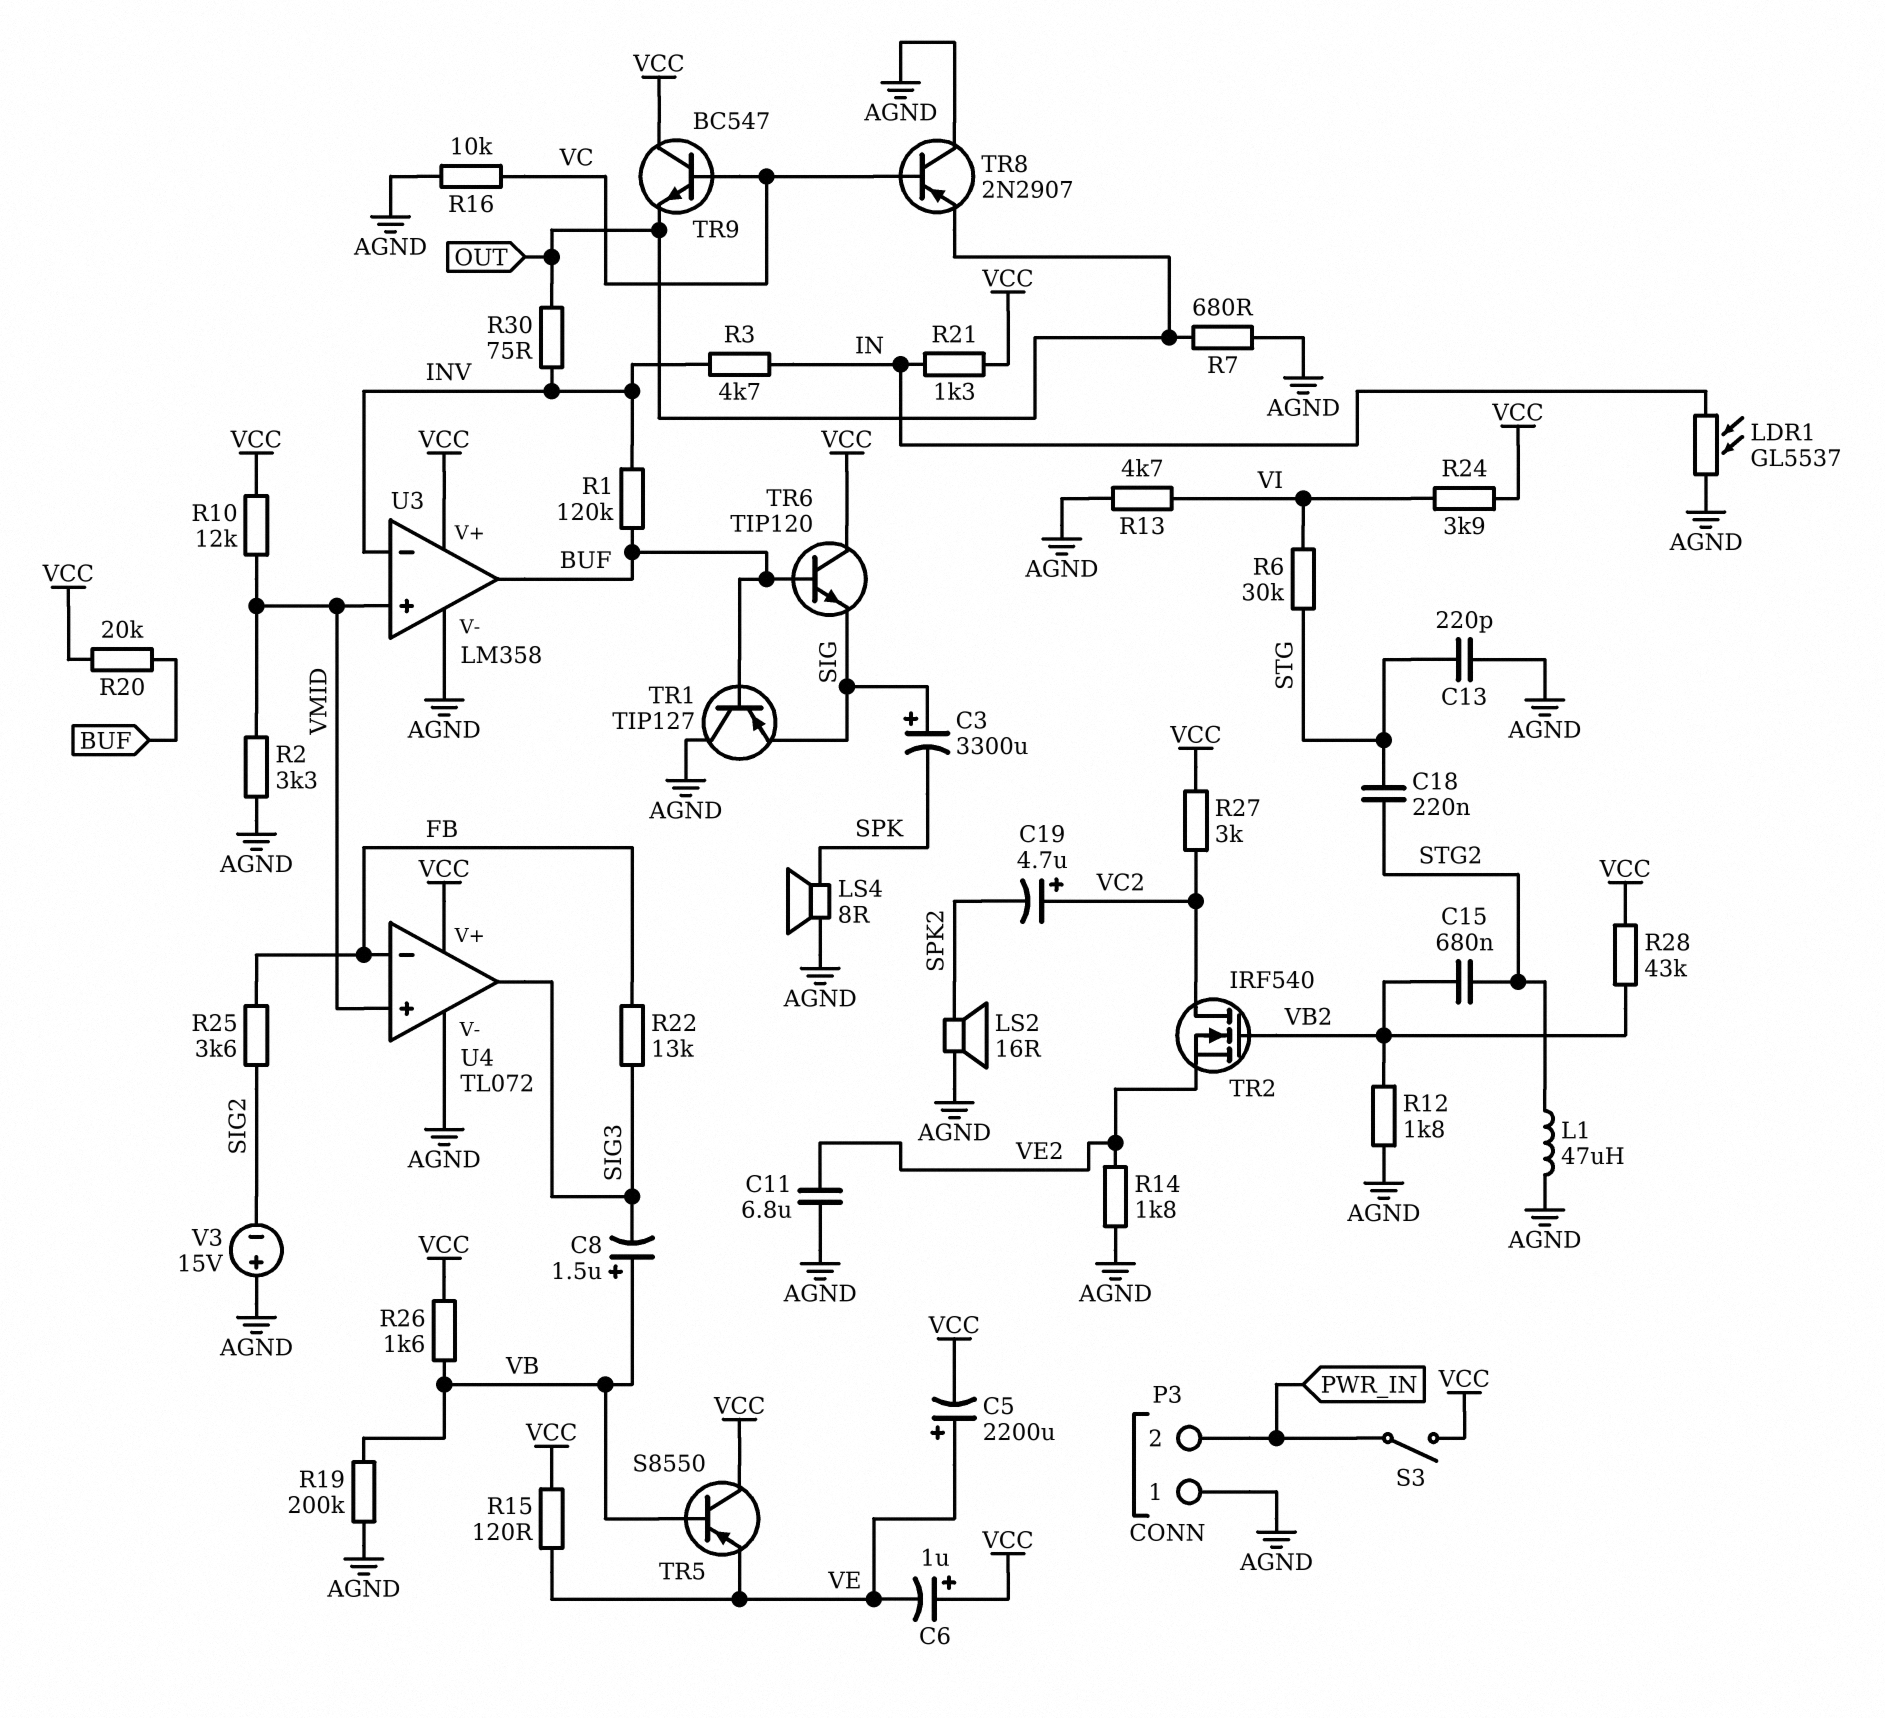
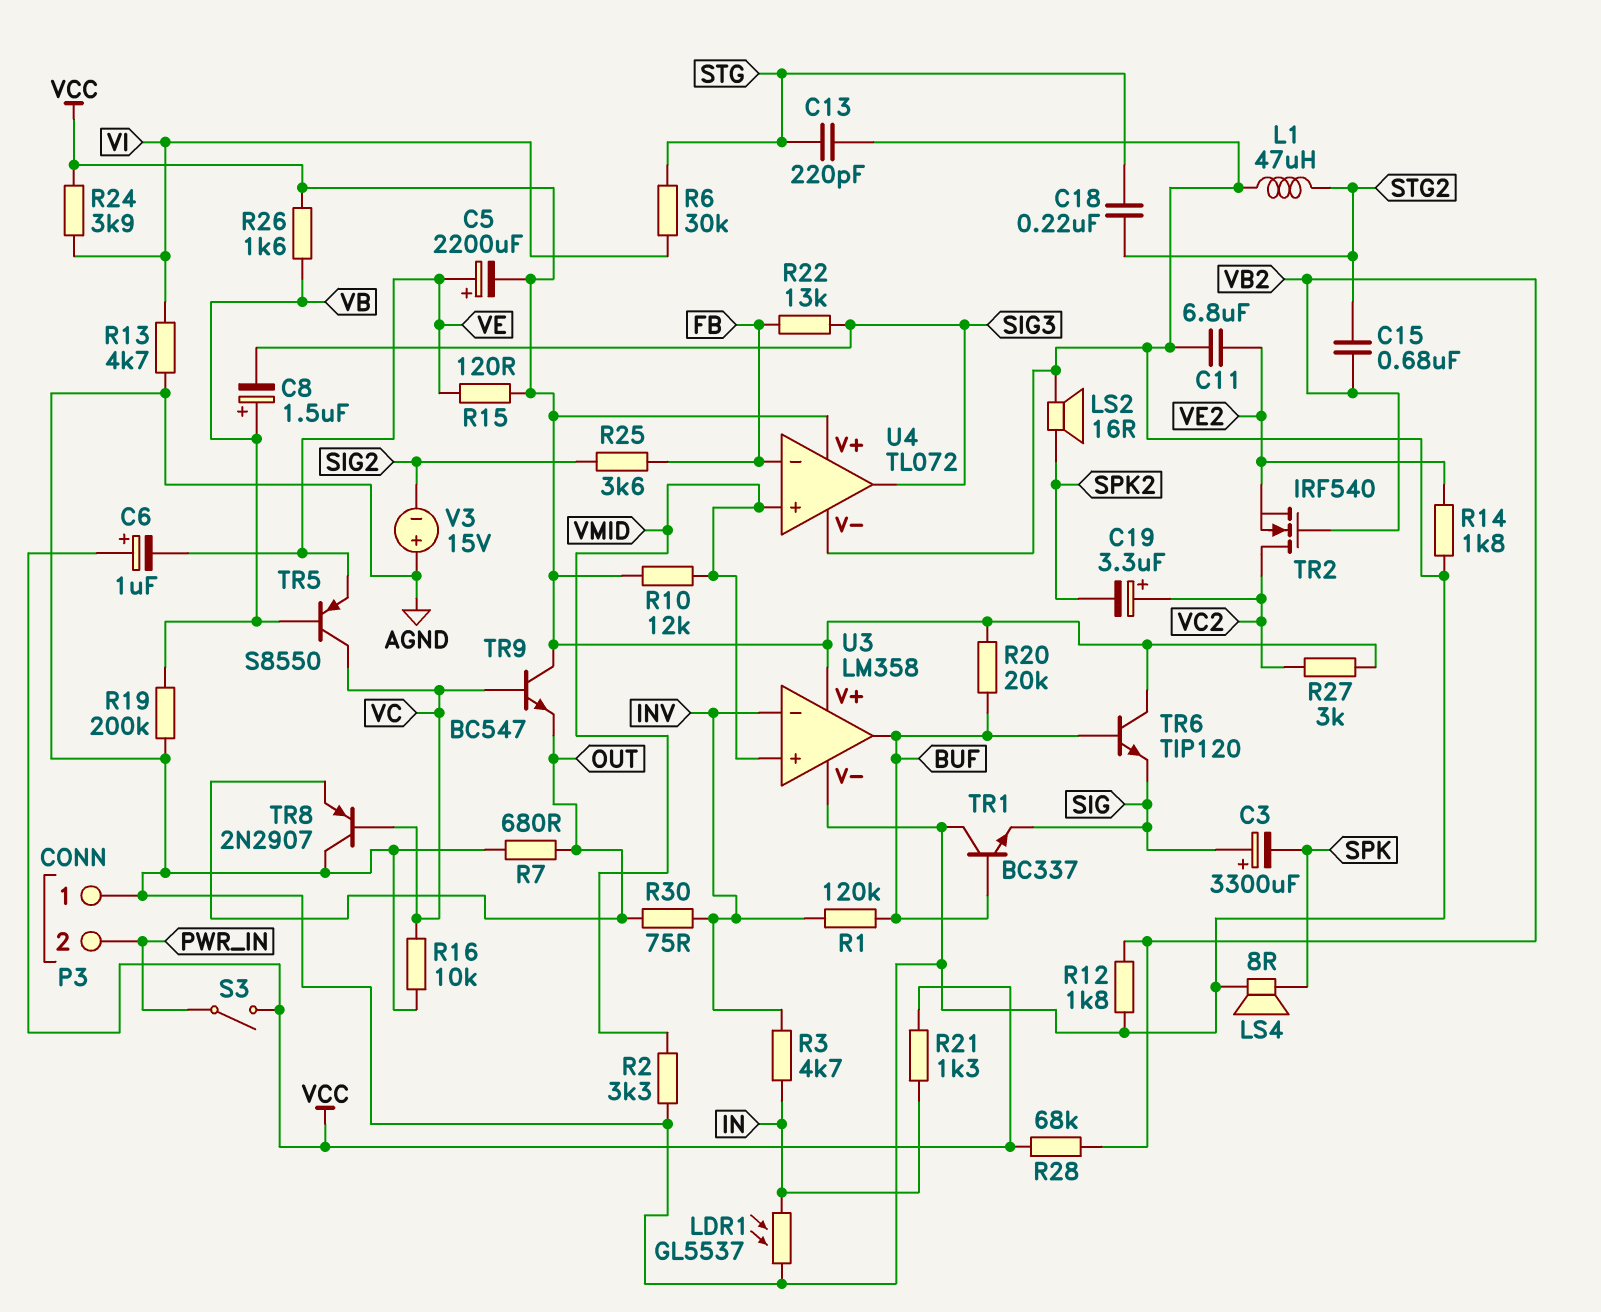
C19: 4.7uF (plus VC2, minus SPK2) -> 3.3uF (plus VC2, minus SPK2)
R28: 43k (VB2, VCC) -> 68k (VB2, VCC)
TR1: PNP TIP127 (B BUF, C AGND, E SIG) -> NPN BC337 (B BUF, C AGND, E SIG)
TR5: PNP S8550 (B VB, C VCC, E VE) -> PNP S8550 (B VB, C VC, E VE)

